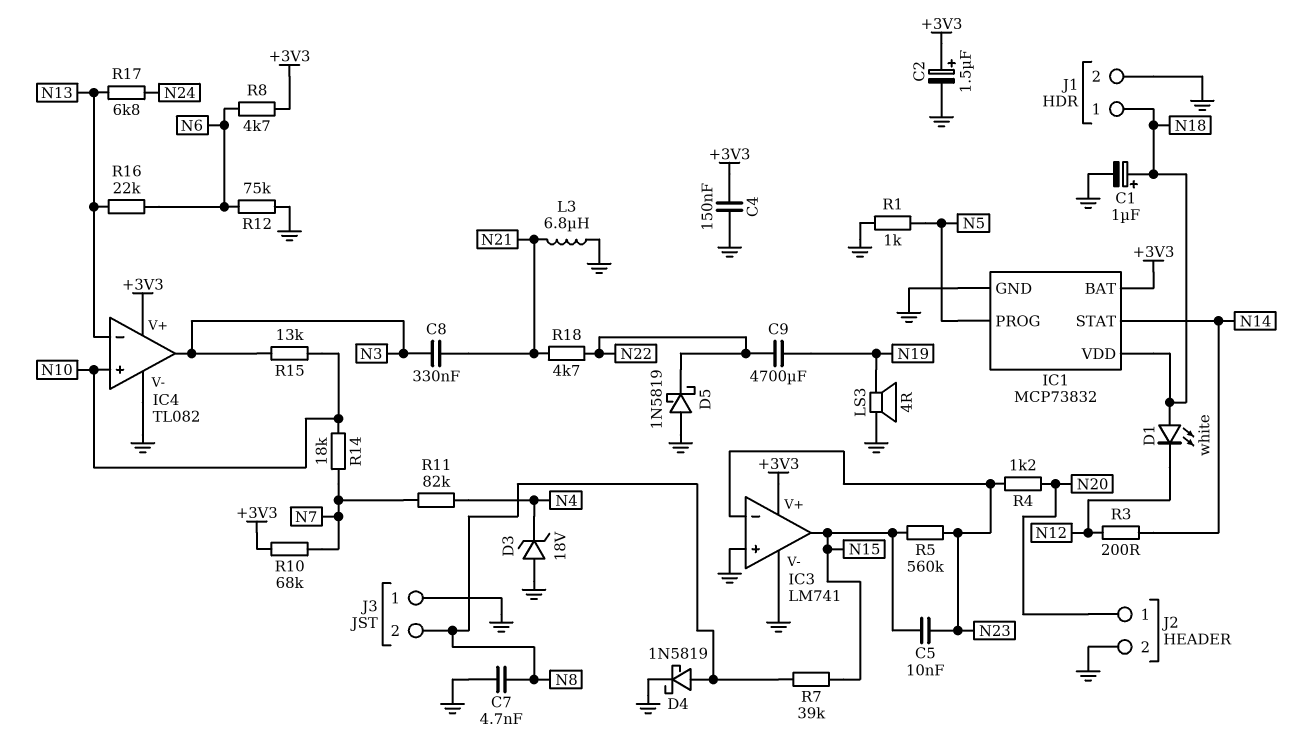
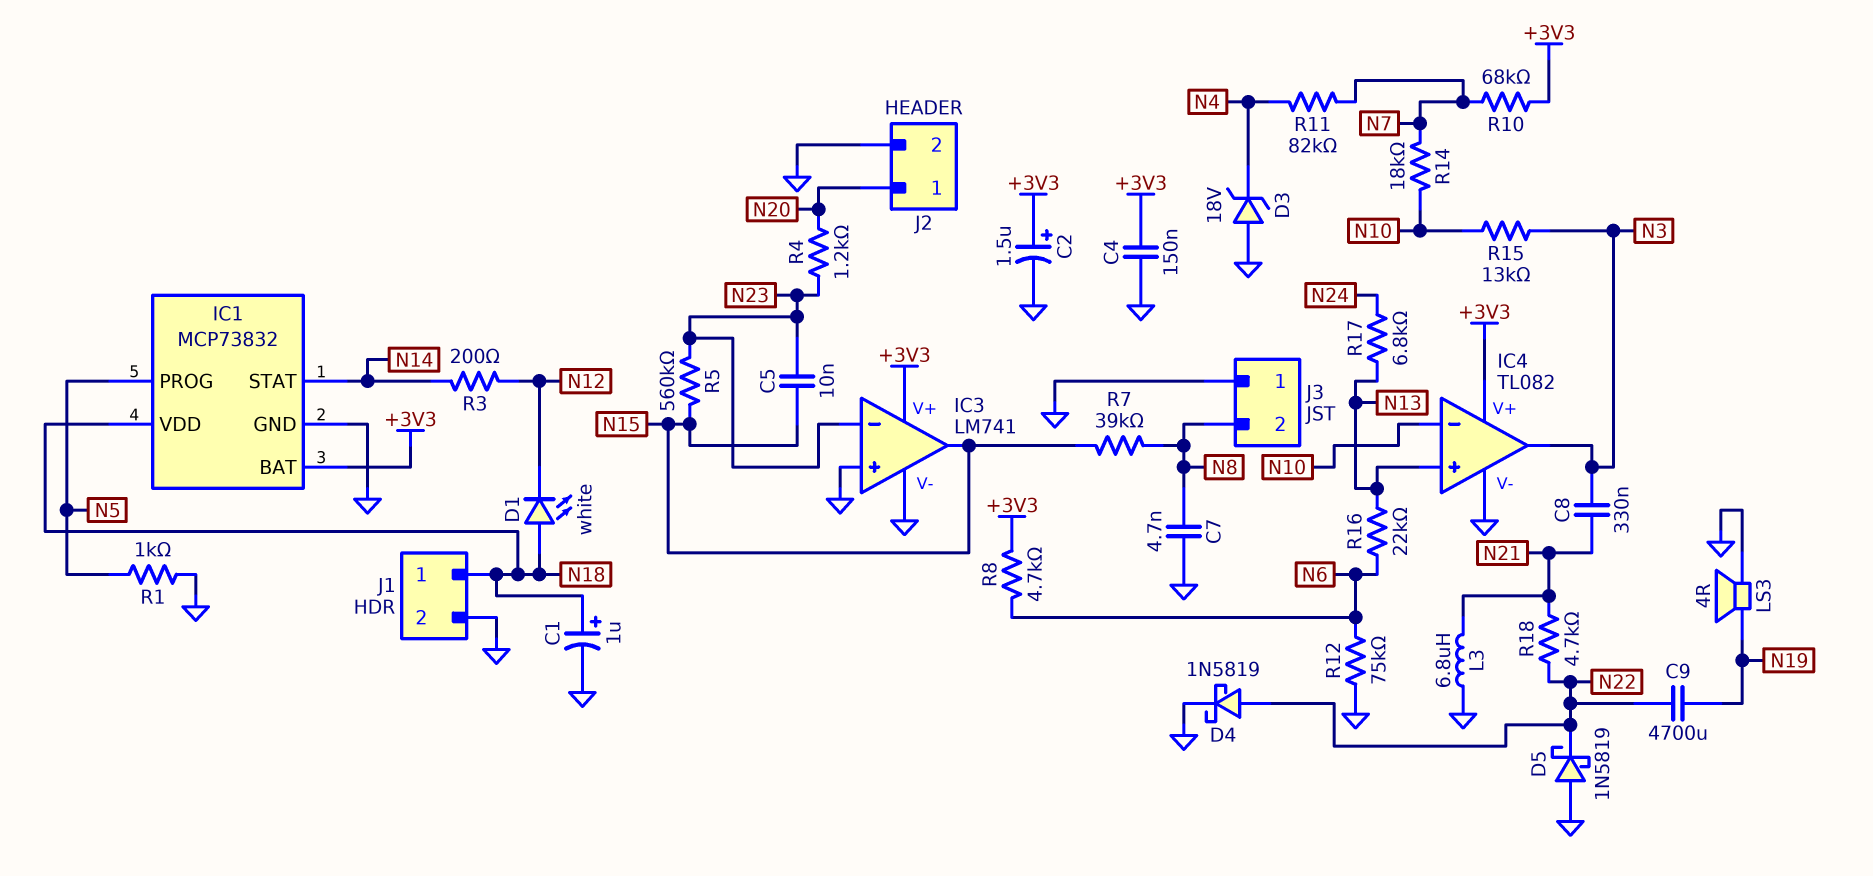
D4: schottky 1N5819 (A N8, K GND) -> schottky 1N5819 (A N22, K GND)
IC4 pin in+: N10 -> N13
IC4 pin in-: N13 -> N10

